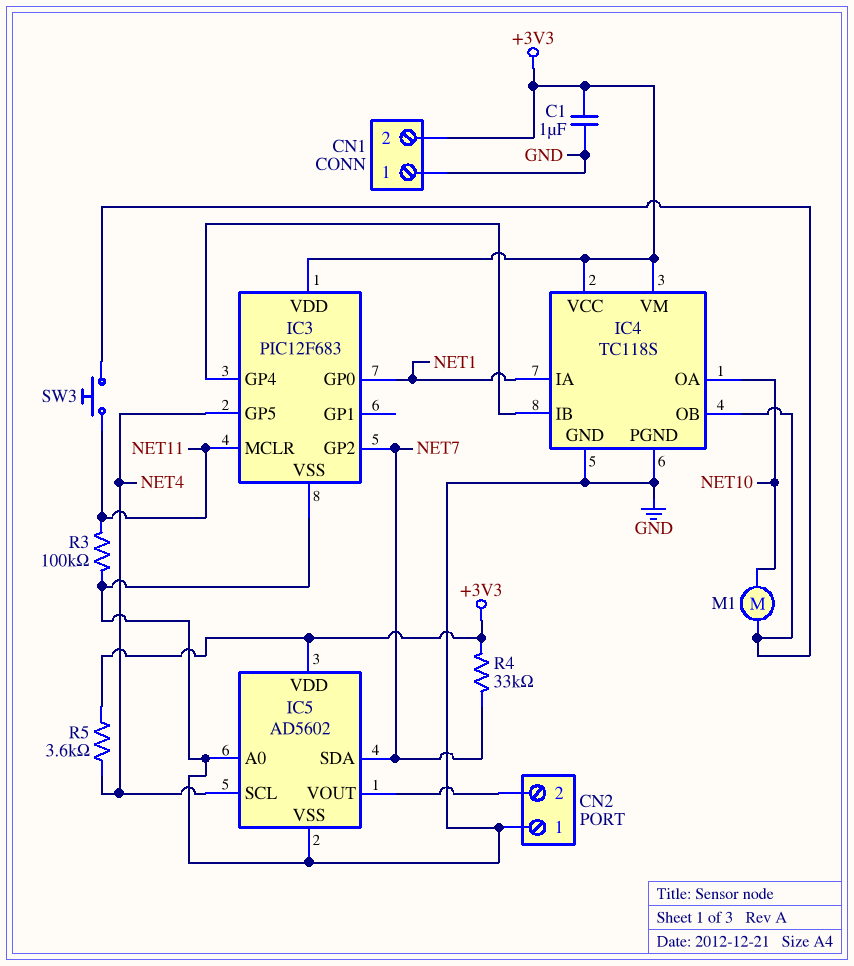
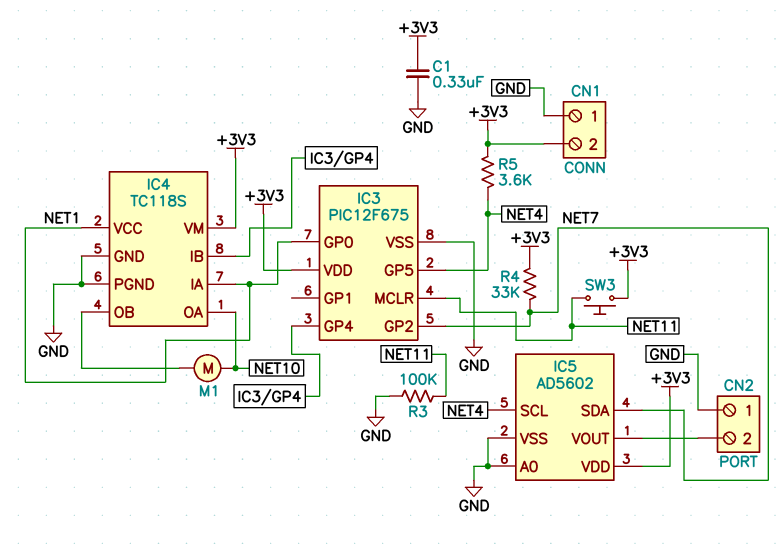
C1: 1uF (+3V3, GND) -> 330nF (+3V3, GND)
IC3: PIC12F683 -> PIC12F675
IC4 pin VCC: +3V3 -> NET1
SW3: button (IC4/OB, NET11) -> button (+3V3, NET11)

